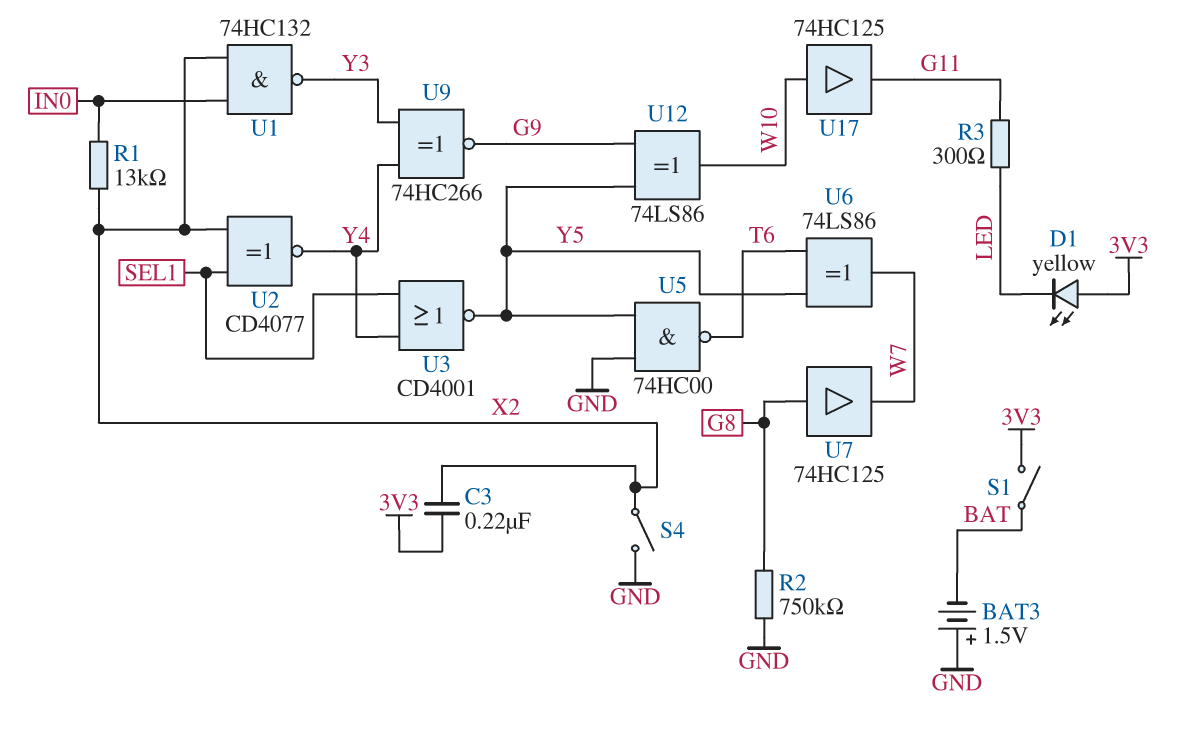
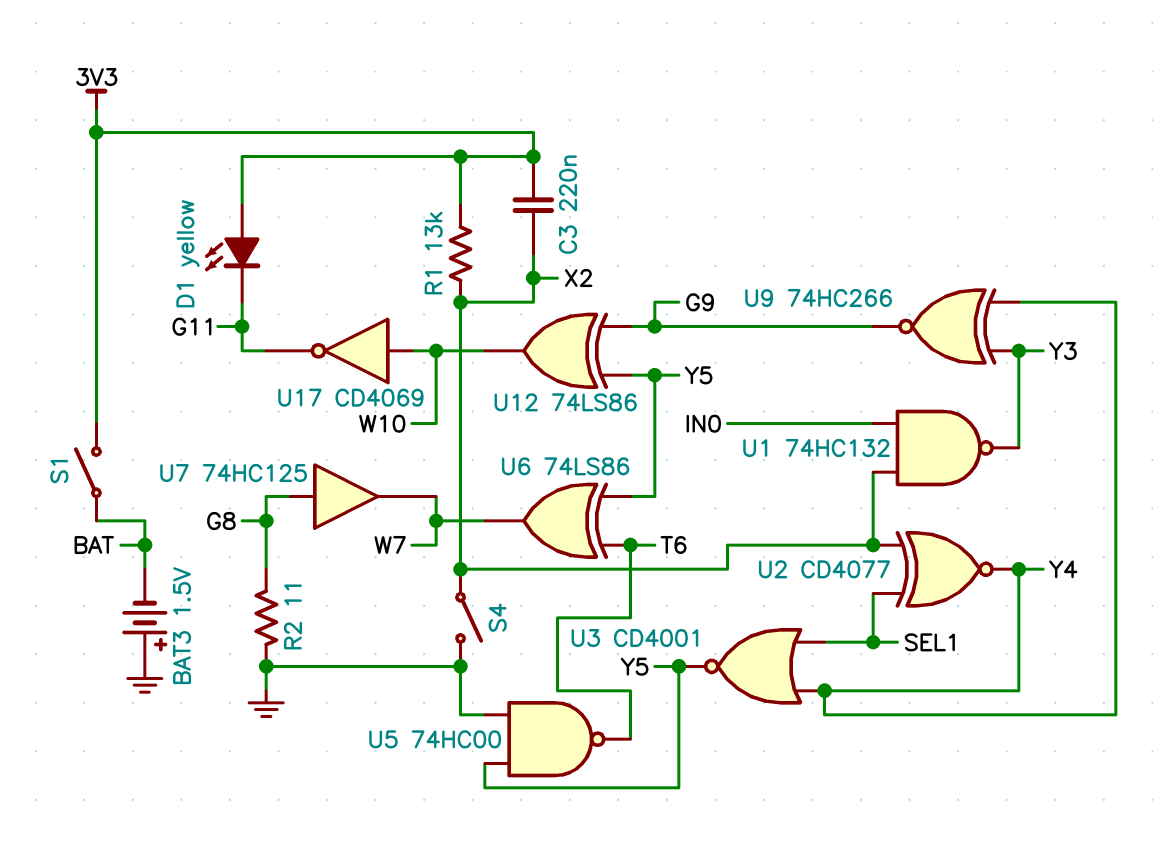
D1: LED yellow (A 3V3, K LED) -> LED yellow (A 3V3, K G11)
R1: 13k (IN0, X2) -> 13k (3V3, X2)
R2: 750k (G8, GND) -> 11 (G8, GND)
R3: 300 (G11, LED) -> none
U17: buffer 74HC125 (in W10, out G11) -> NOT CD4069 (in W10, out G11)

